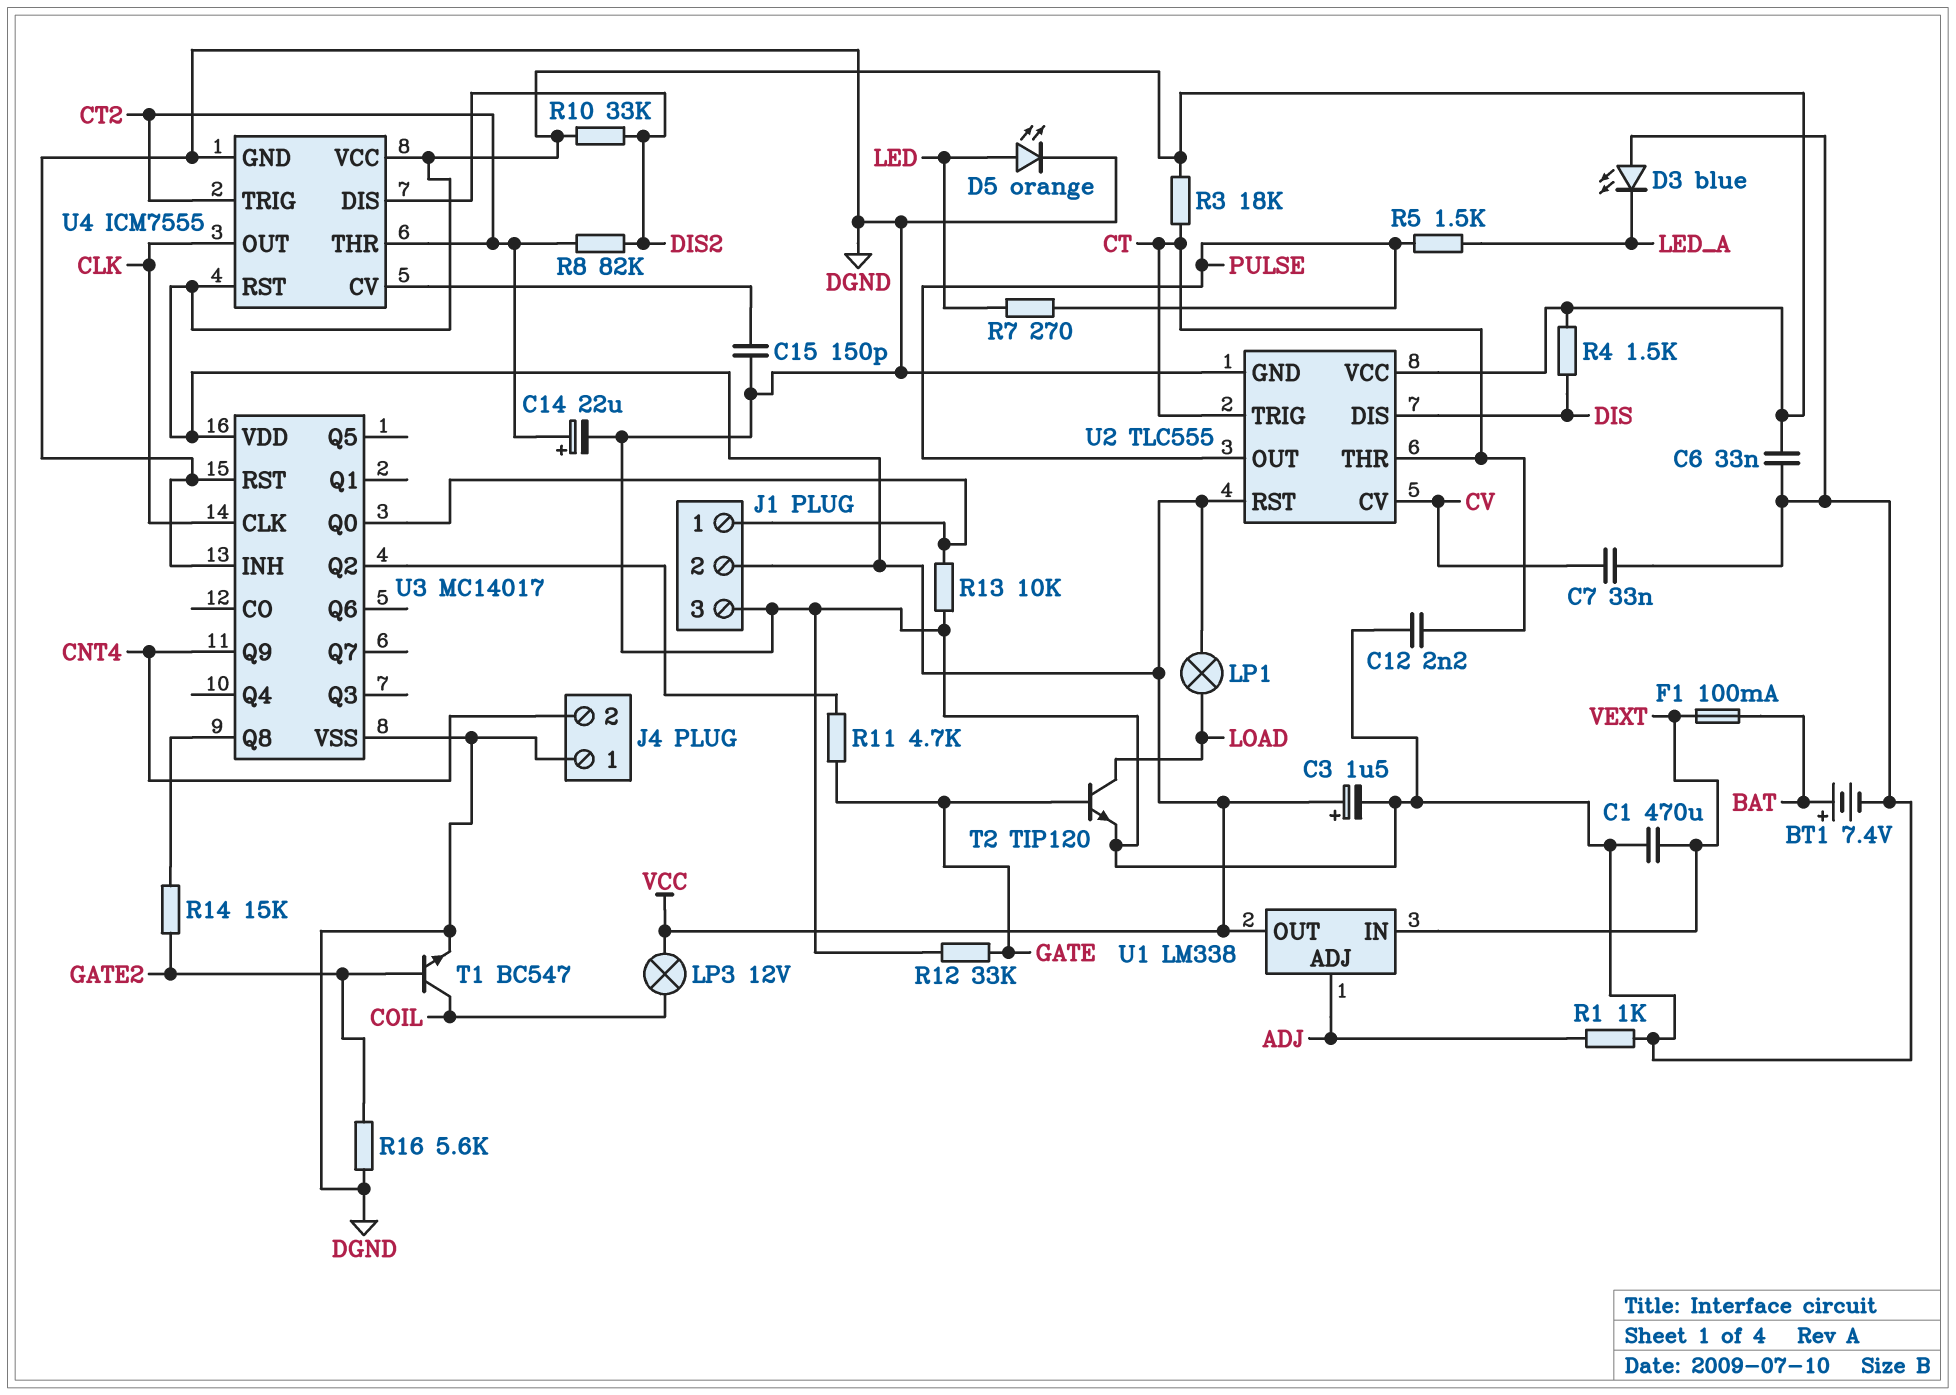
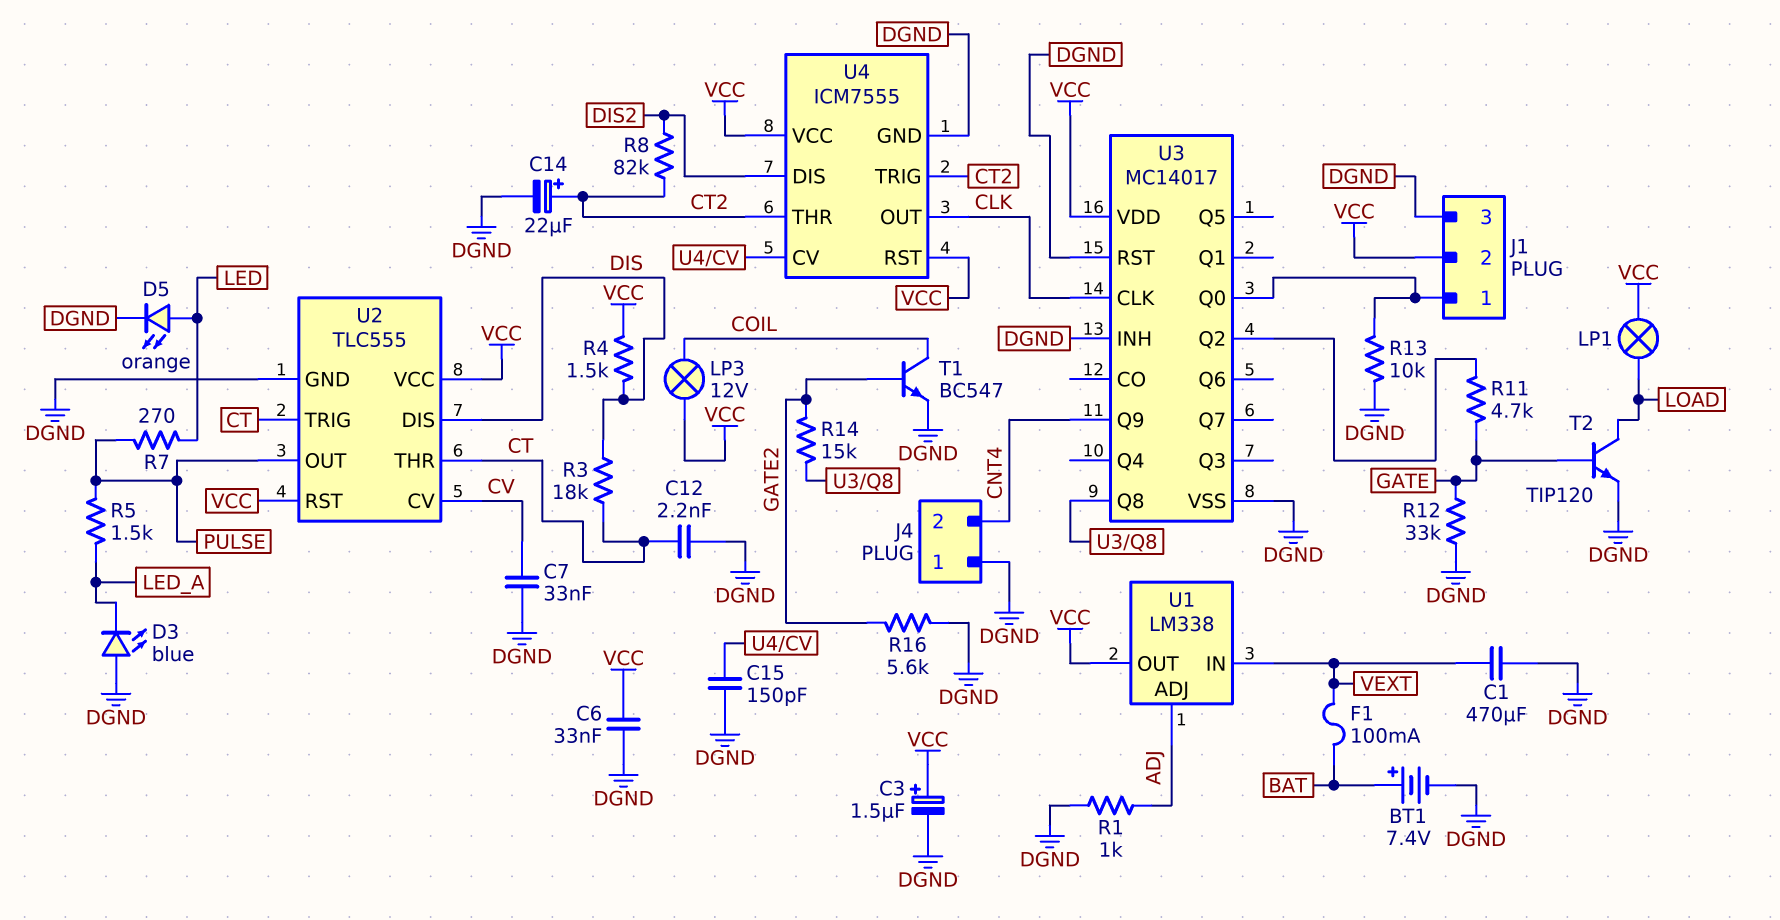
R3: 18k (CT, VCC) -> 18k (CT, DIS)
R10: 33k (DIS2, VCC) -> none

